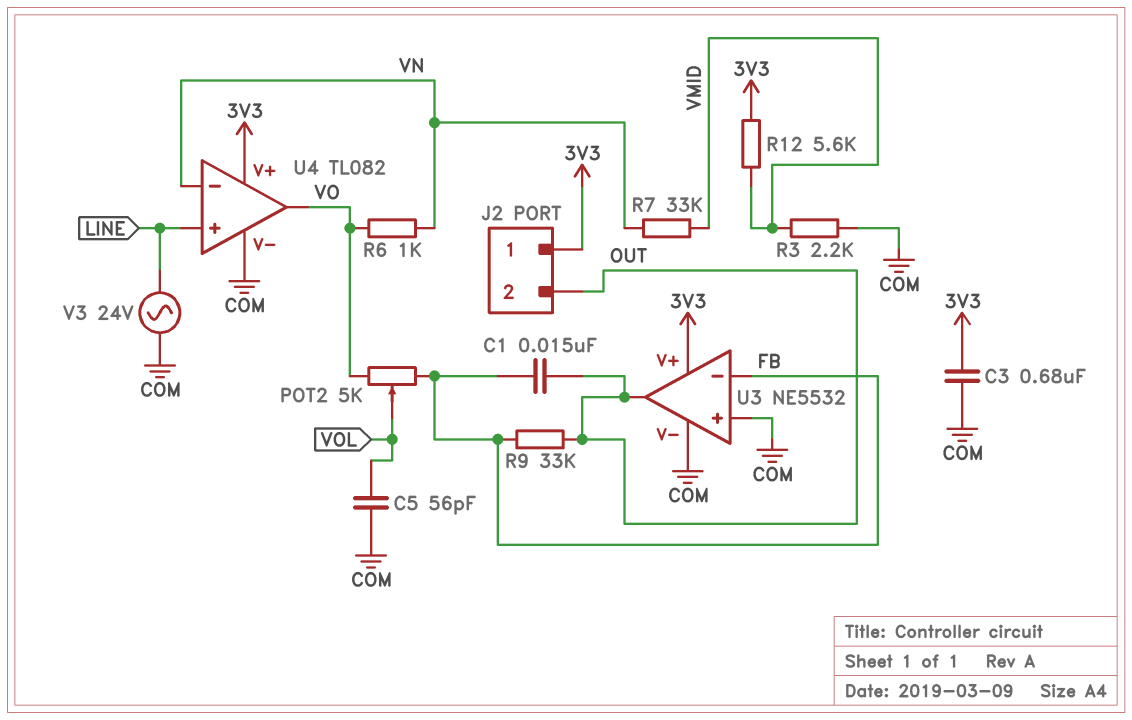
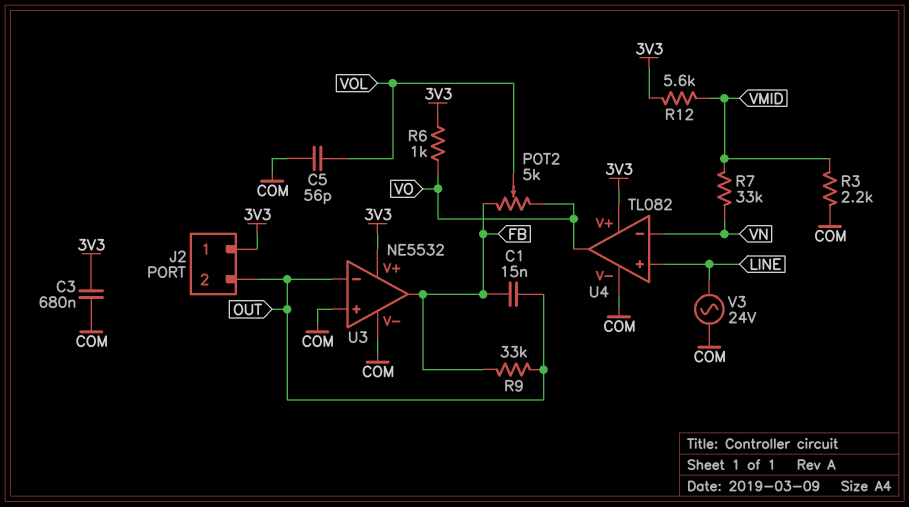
R6: 1k (VN, VO) -> 1k (3V3, VO)
U3 pin in-: FB -> OUT
U3 pin out: OUT -> FB

